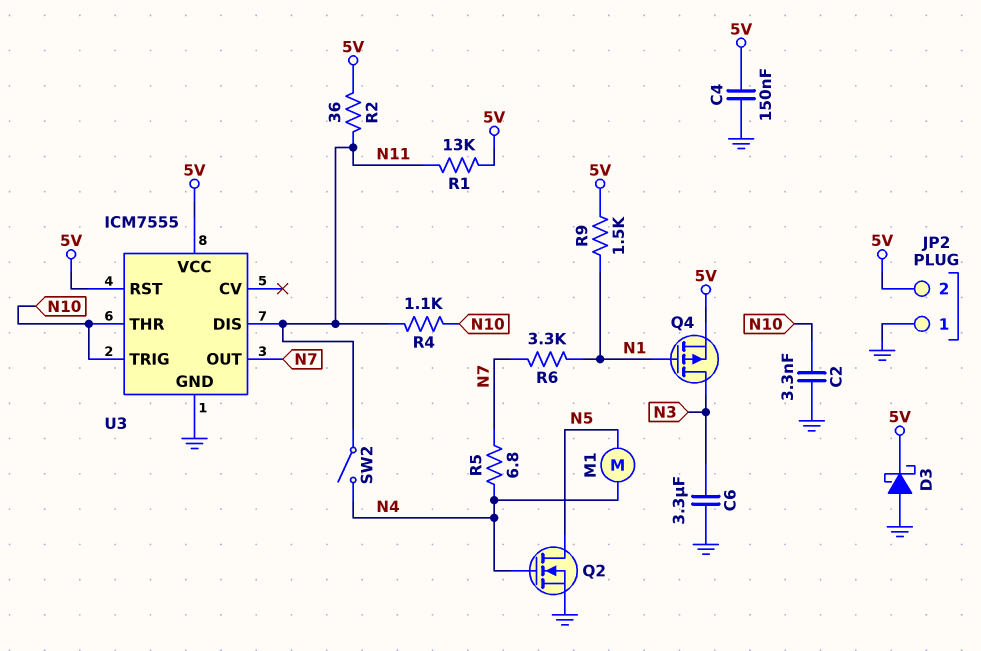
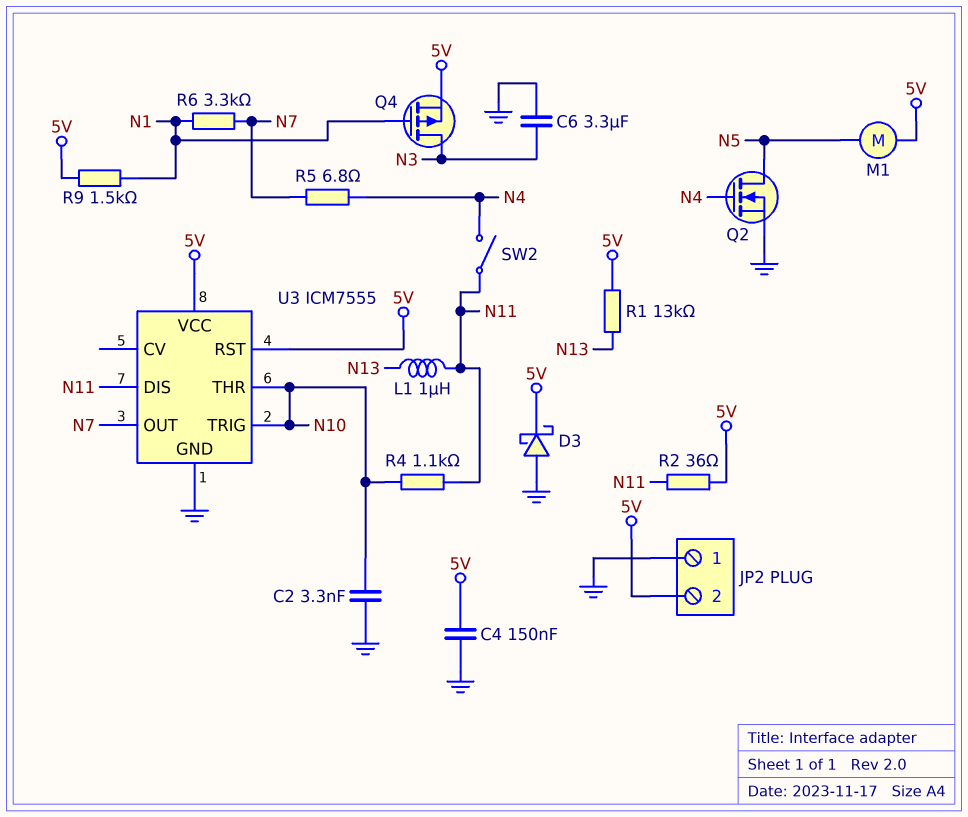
L1: none -> 1uH (N11, N13)
M1: motor (N4, N5) -> motor (5V, N5)
R1: 13k (5V, N11) -> 13k (5V, N13)

